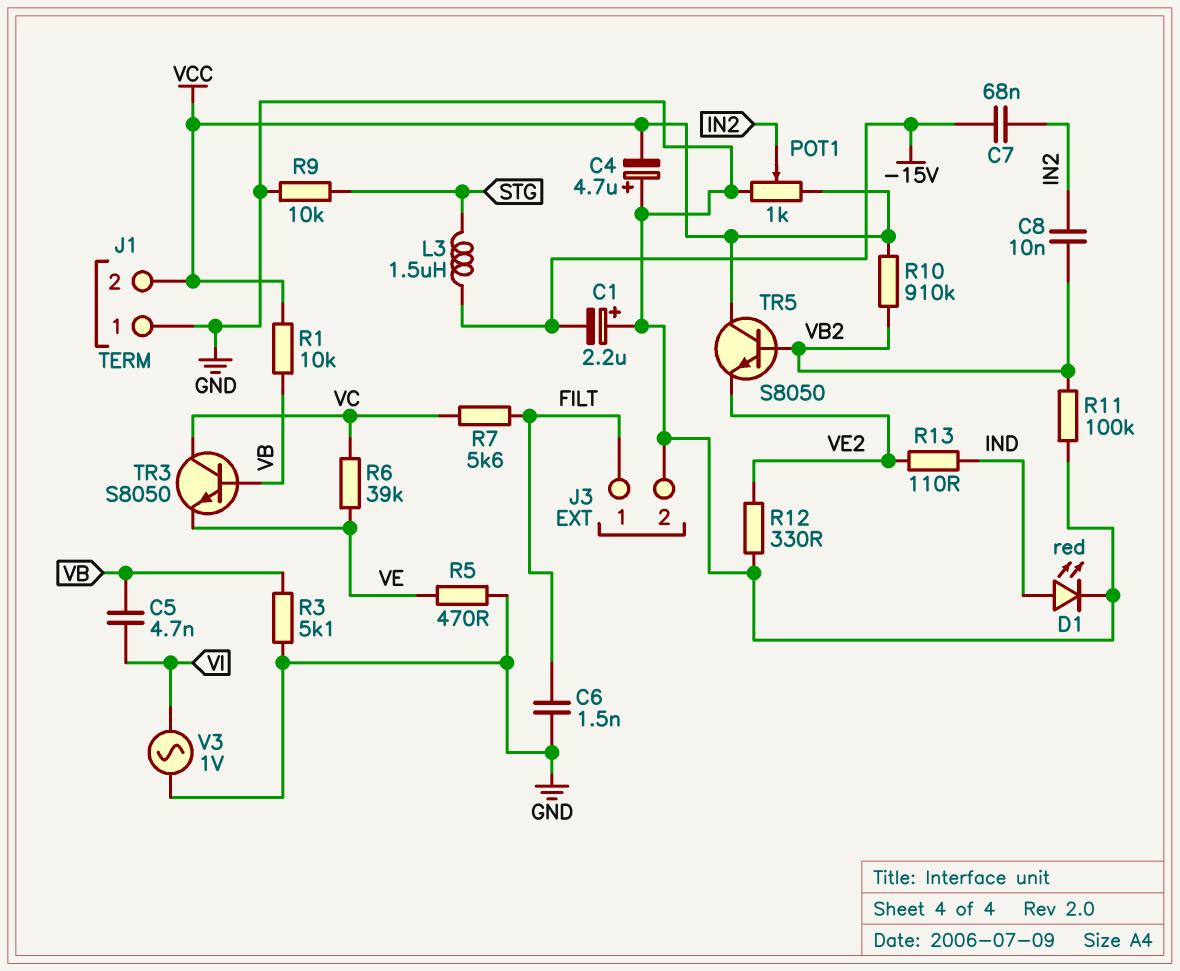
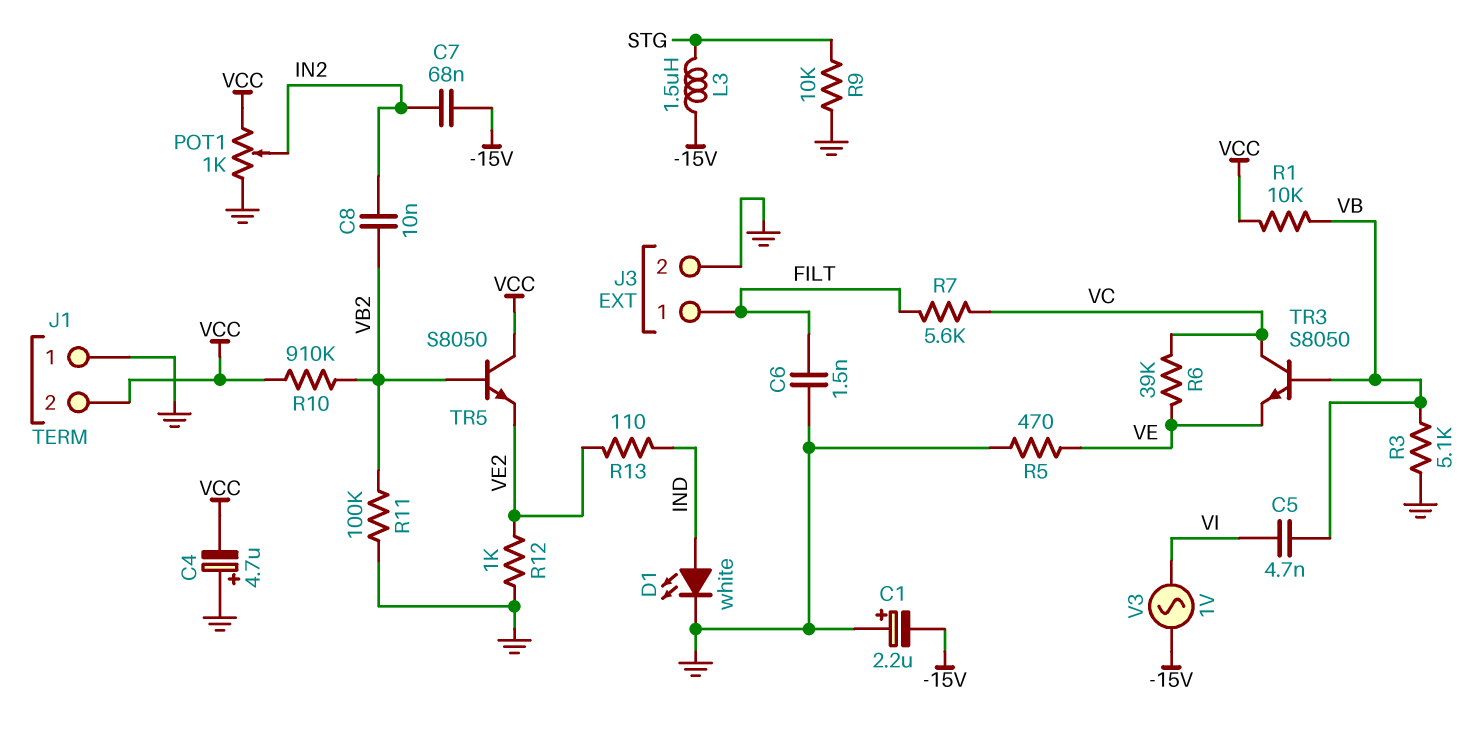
D1: LED red (A IND, K GND) -> LED white (A IND, K GND)
R12: 330 (GND, VE2) -> 1k (GND, VE2)
V3: AC 1V (GND, VI) -> AC 1V (-15V, VI)

